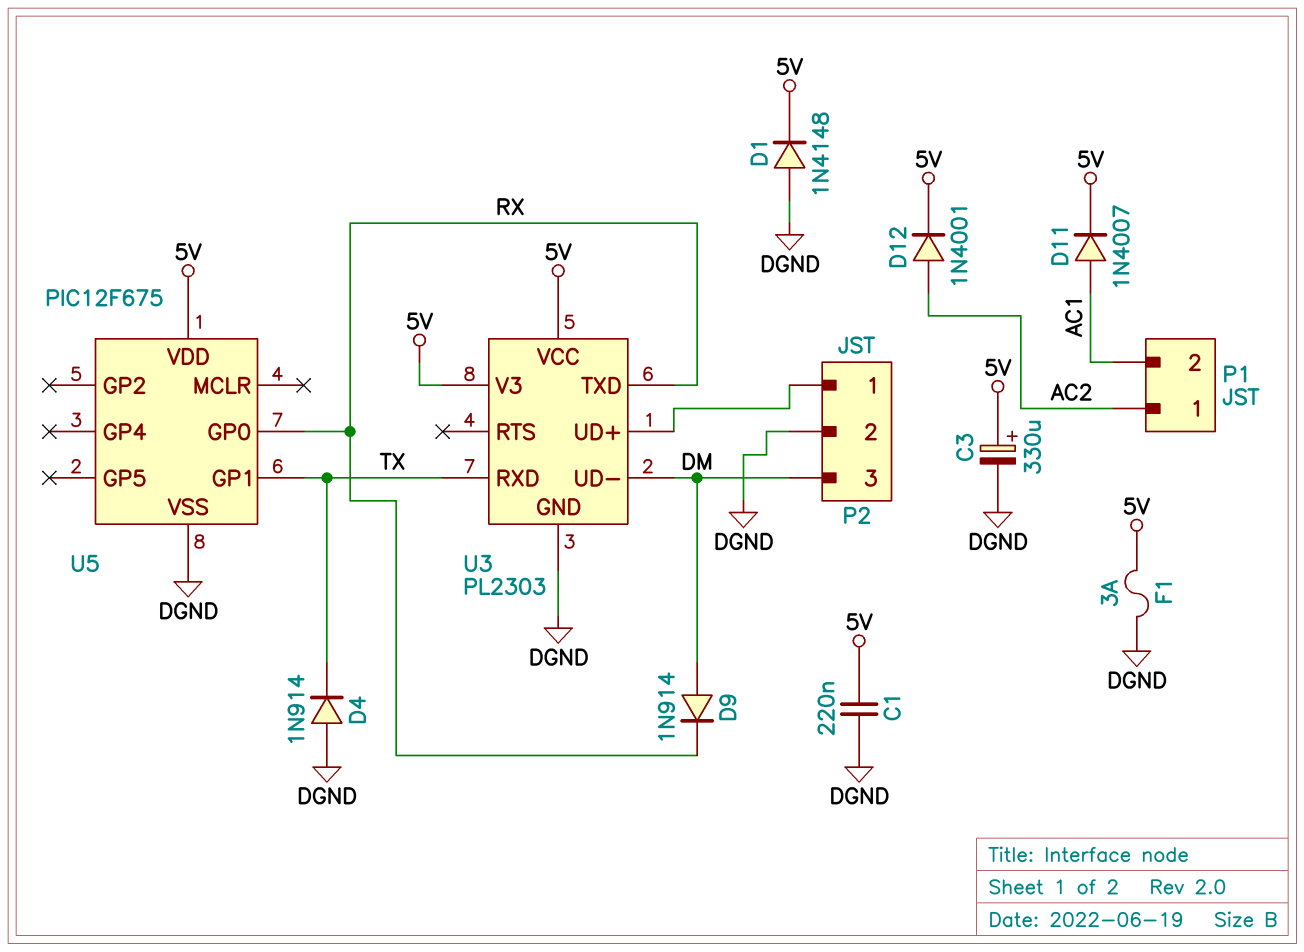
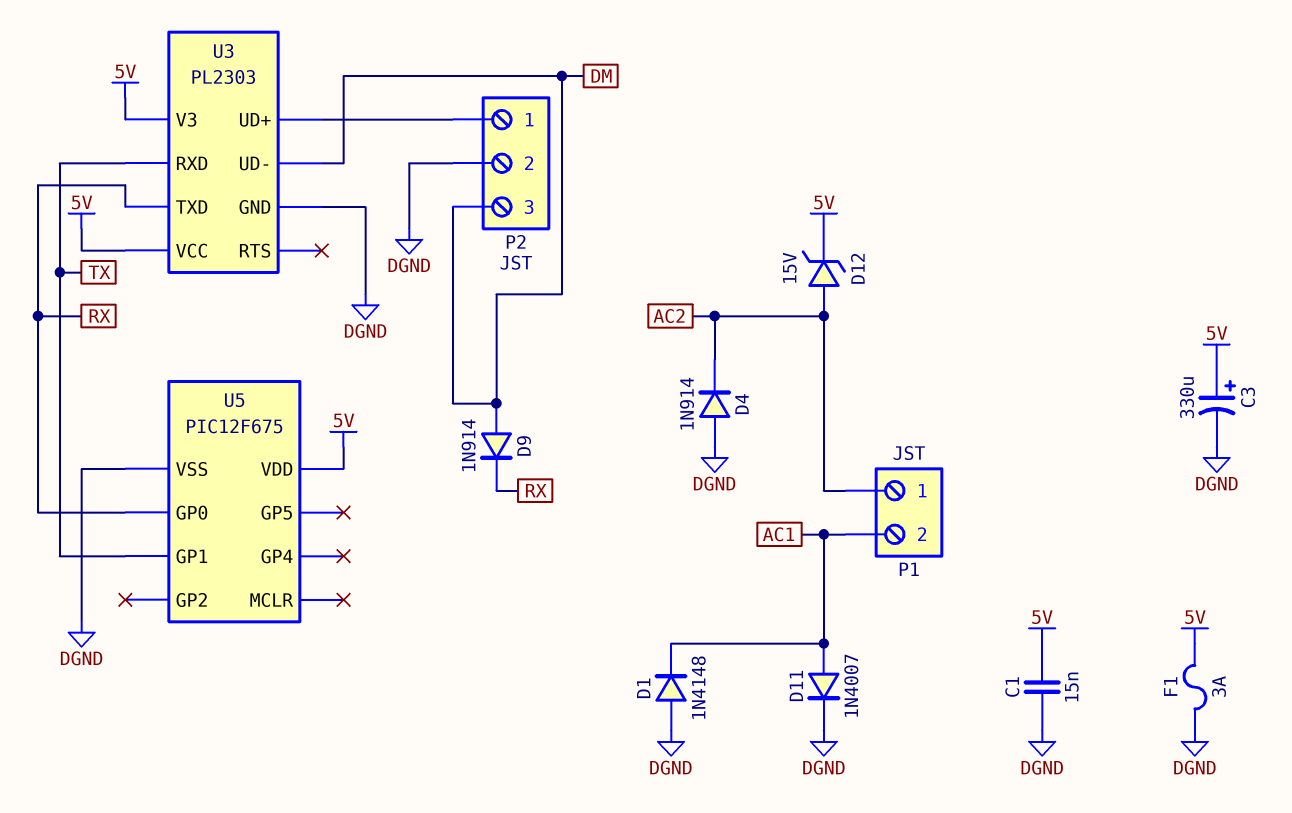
C1: 220nF (5V, DGND) -> 15nF (5V, DGND)
D1: diode 1N4148 (A DGND, K 5V) -> diode 1N4148 (A DGND, K AC1)
D4: diode 1N914 (A DGND, K TX) -> diode 1N914 (A DGND, K AC2)
D11: diode 1N4007 (A AC1, K 5V) -> diode 1N4007 (A AC1, K DGND)
D12: diode 1N4001 (A AC2, K 5V) -> zener 15V (A AC2, K 5V)

